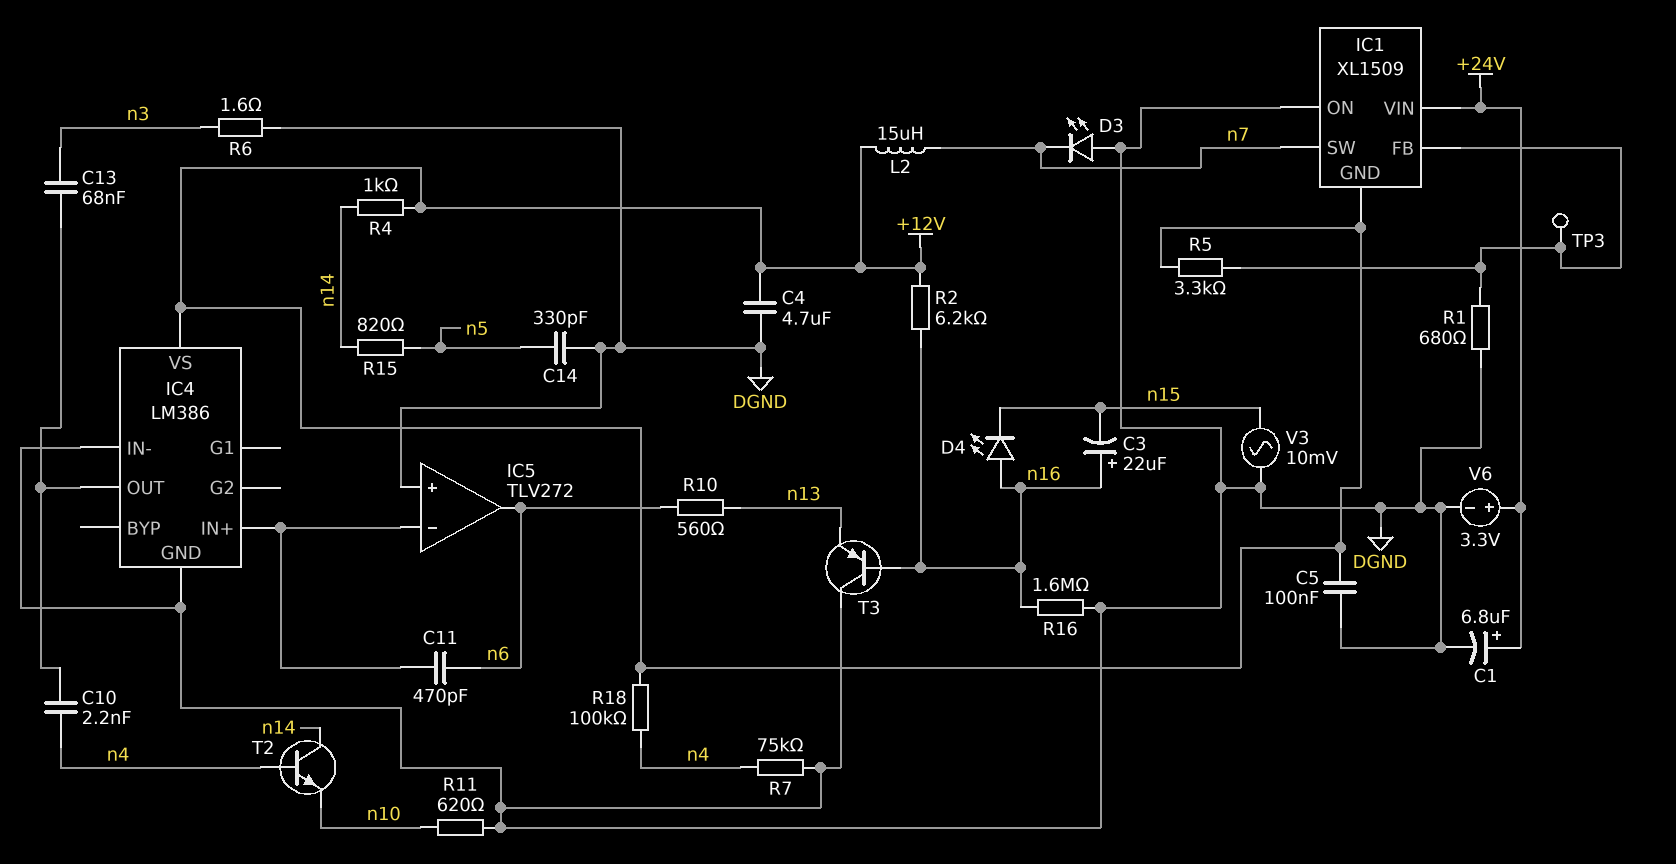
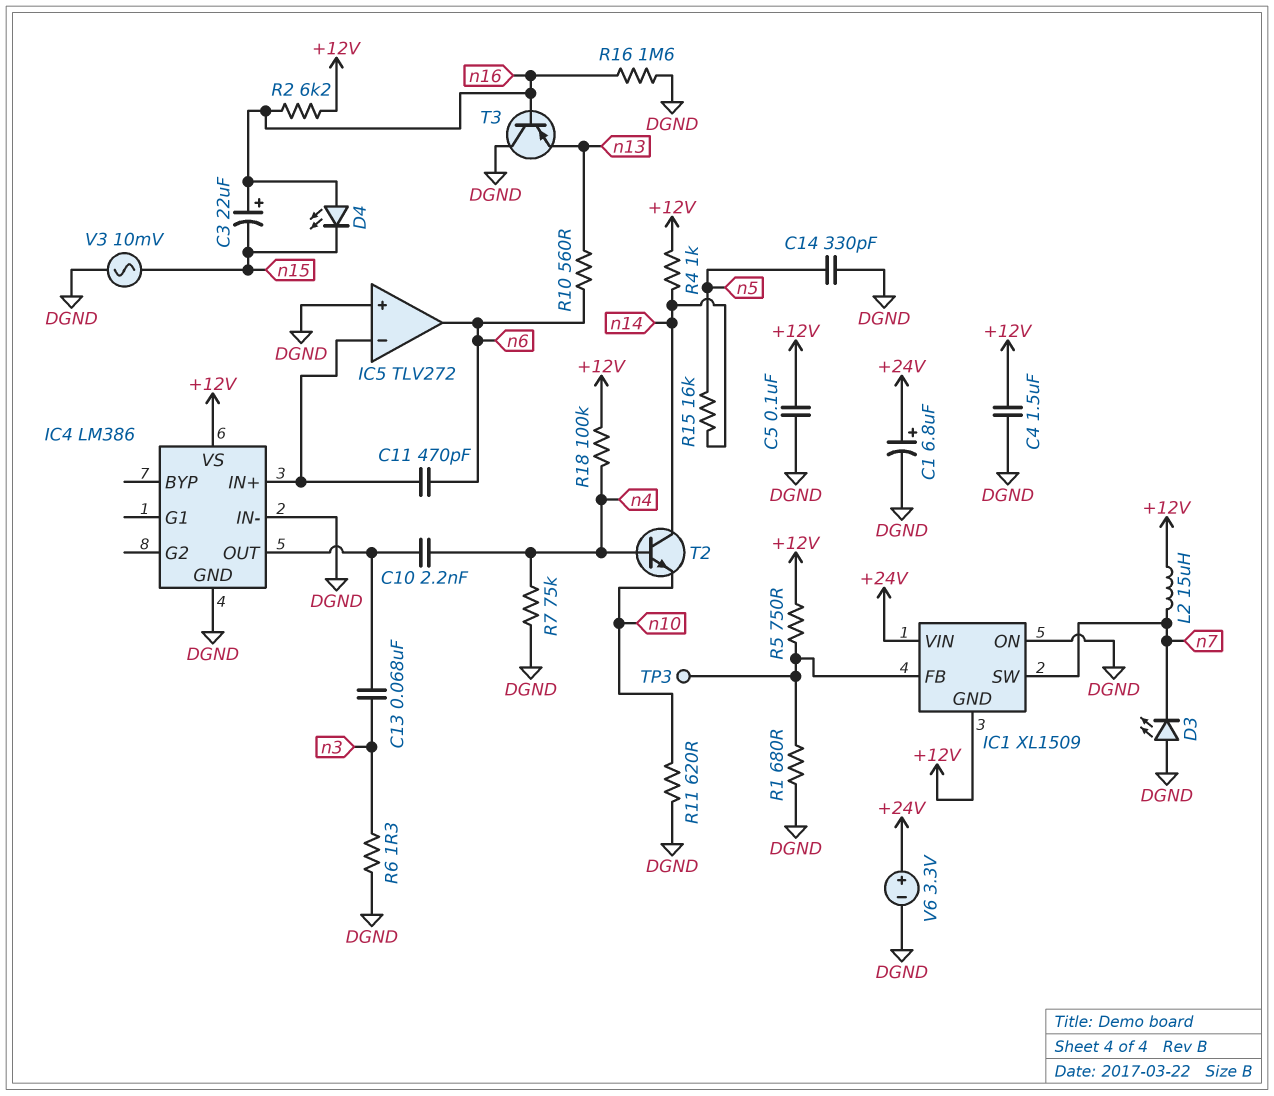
C4: 4.7uF (+12V, DGND) -> 1.5uF (+12V, DGND)
R5: 3.3k (+12V, IC1/FB) -> 750 (+12V, IC1/FB)
R6: 1.6 (DGND, n3) -> 1.3 (DGND, n3)
R15: 820 (n5, n14) -> 16k (n5, n14)

